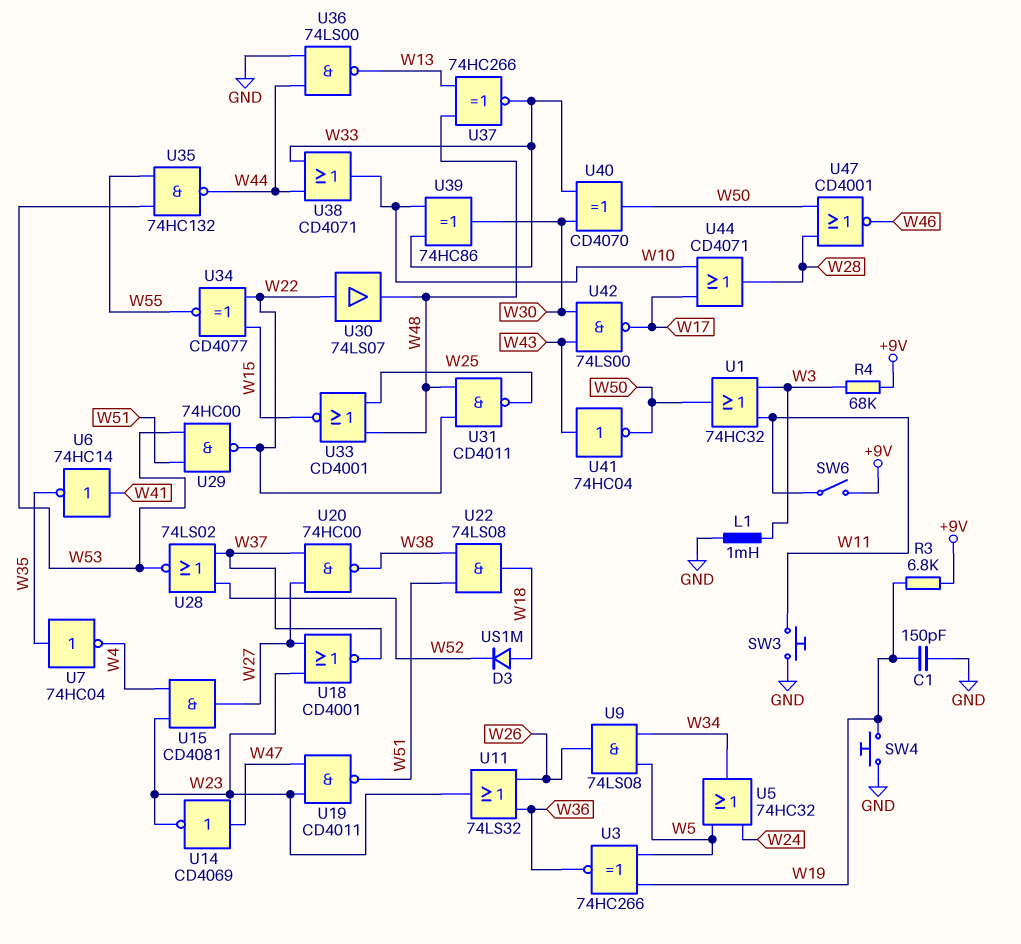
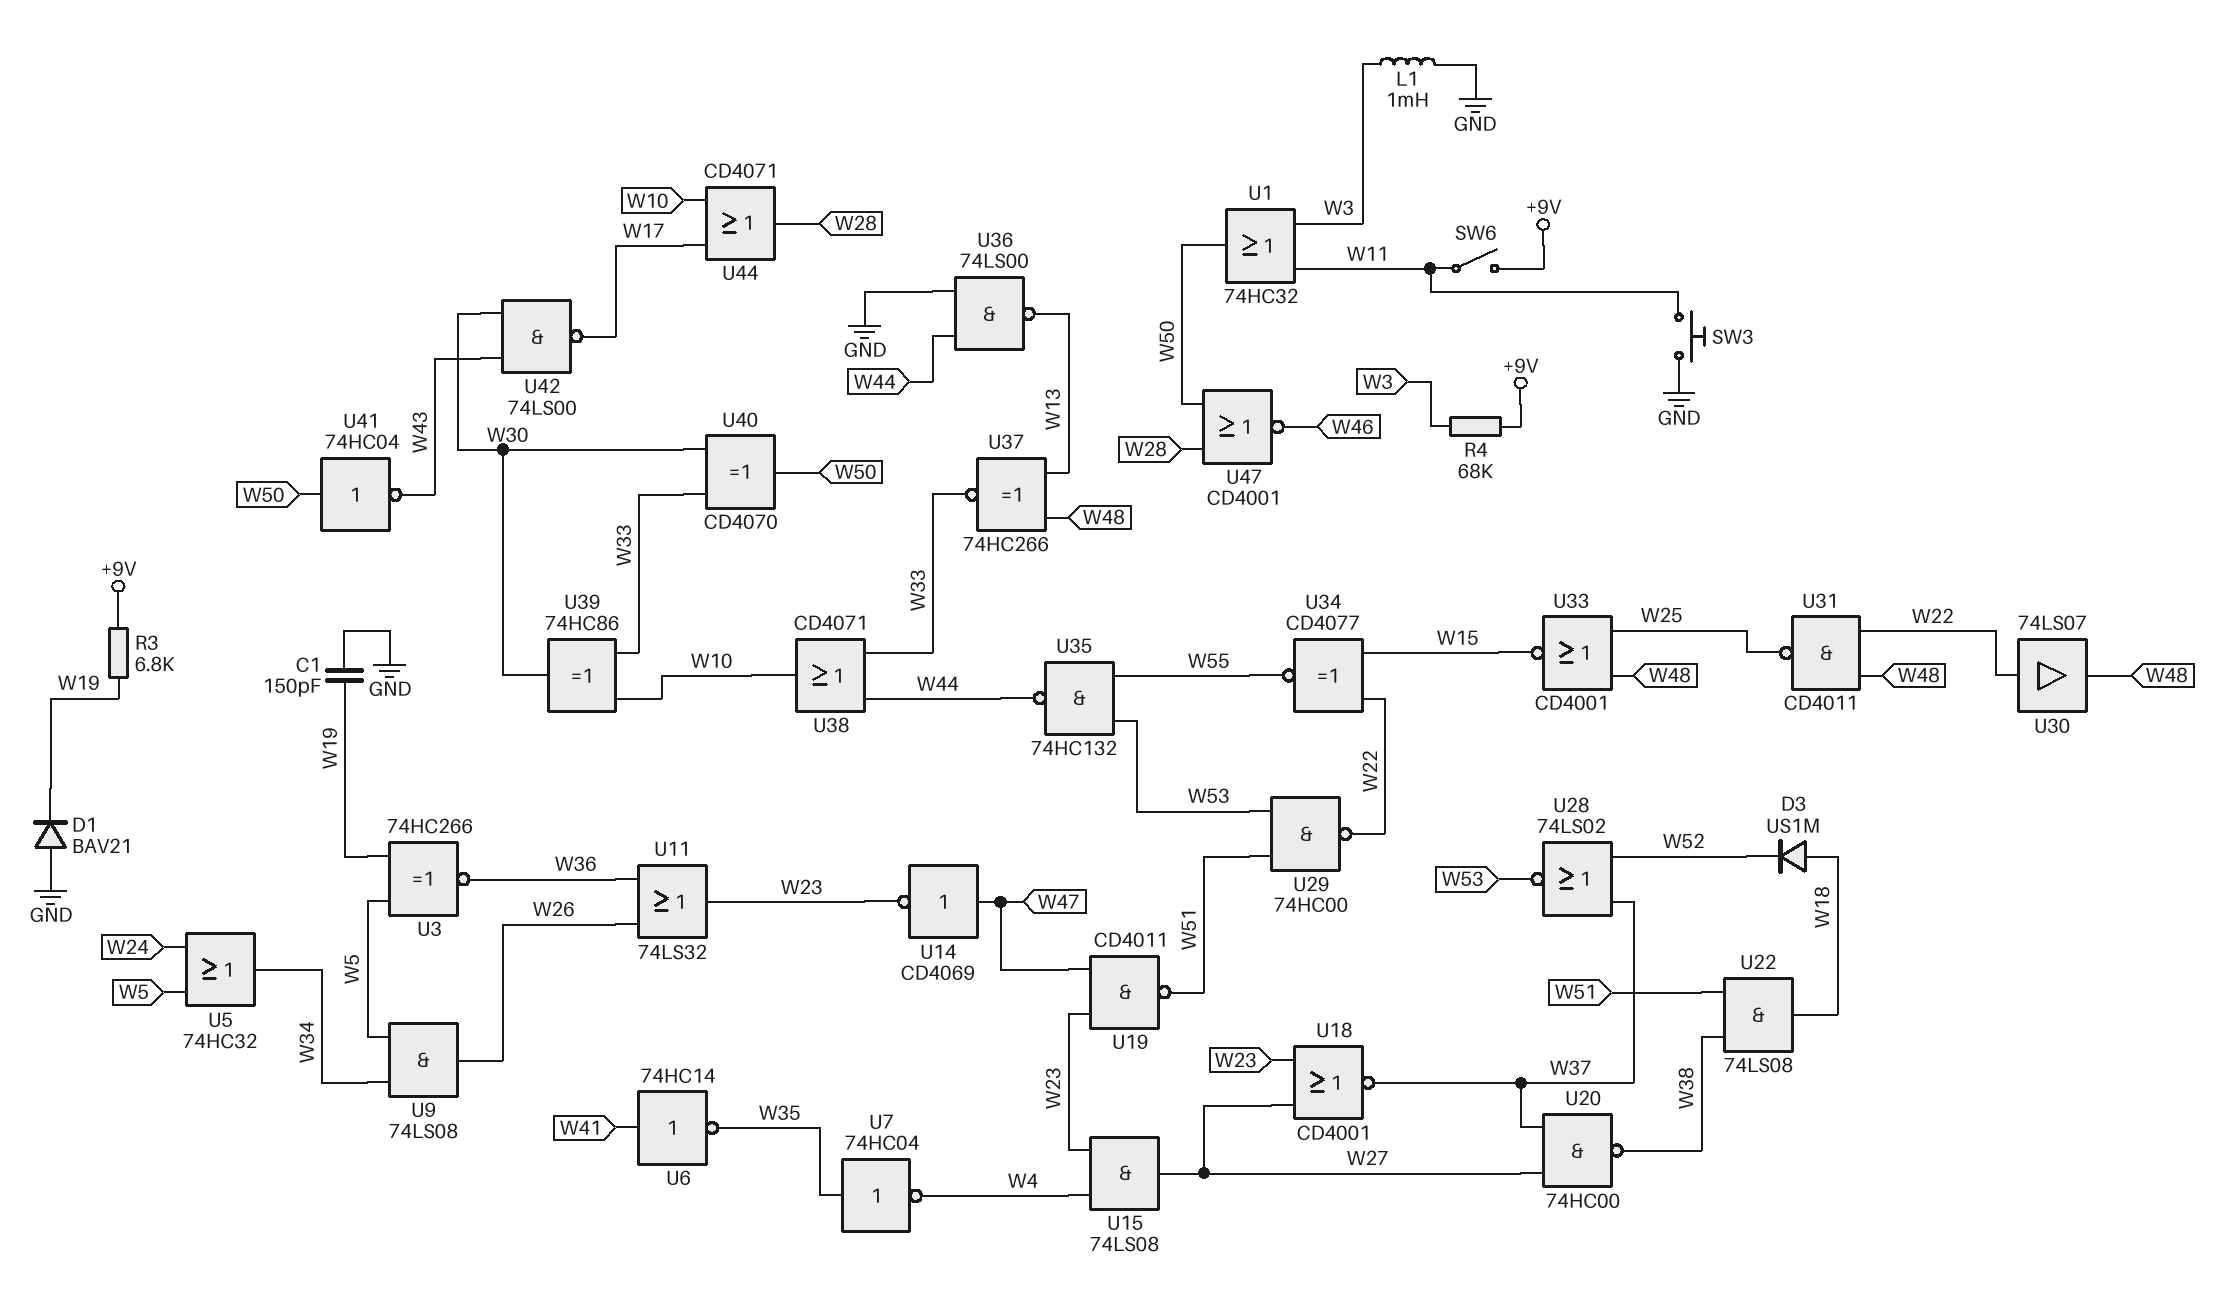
D1: none -> diode BAV21 (A GND, K W19)
SW4: button (GND, W19) -> none
U15: AND CD4081 (in W4, in W23, out W27) -> AND 74LS08 (in W4, in W23, out W27)
U41: NOT 74HC04 (in W43, out W50) -> NOT 74HC04 (in W50, out W43)

